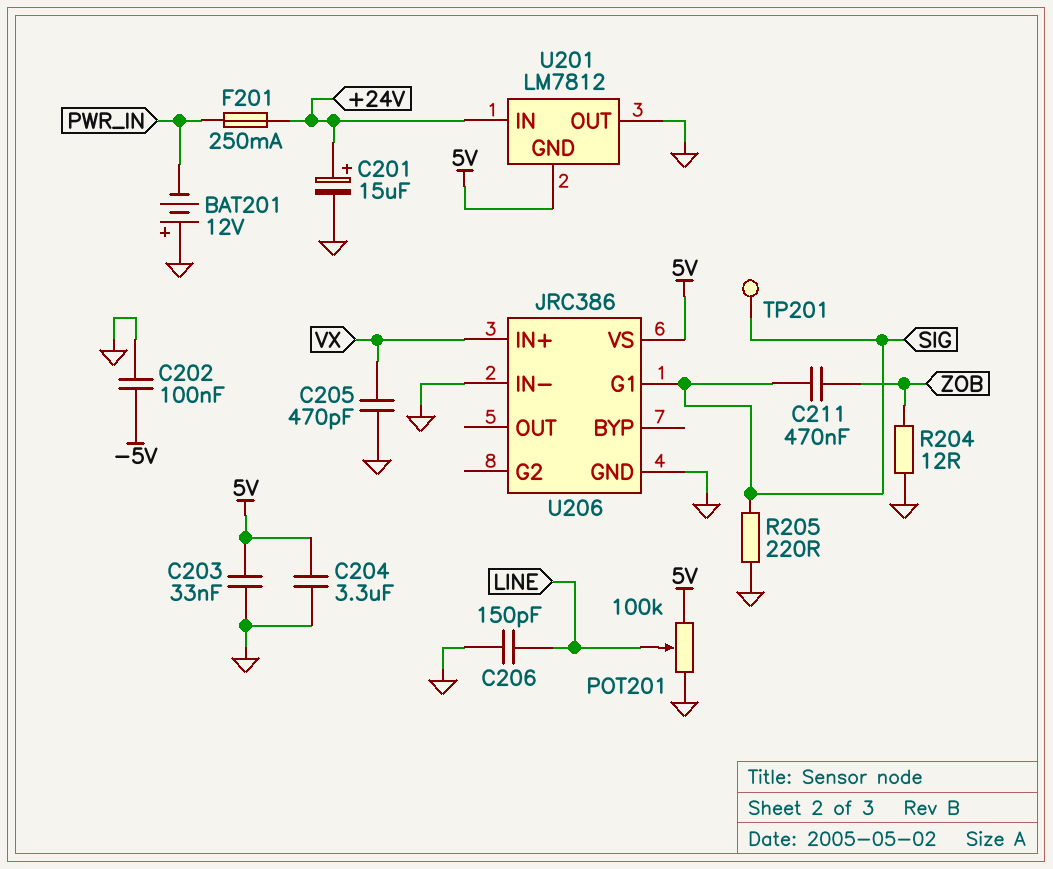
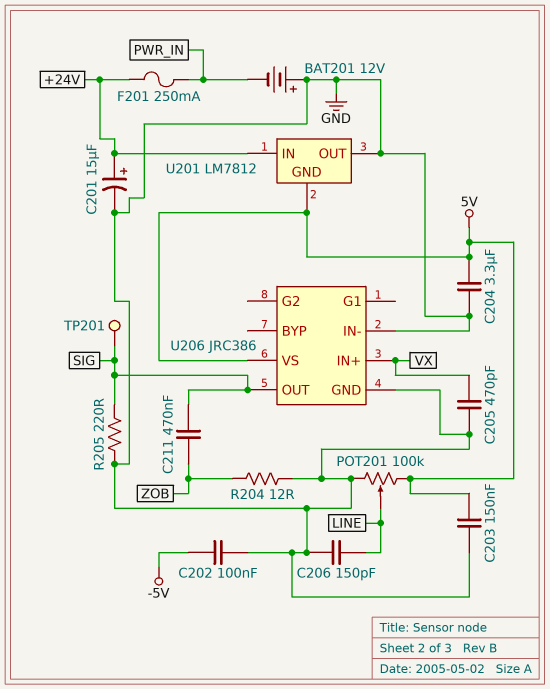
C203: 33nF (5V, GND) -> 150nF (5V, GND)
U206 pin G1: SIG -> none
U206 pin OUT: none -> SIG

